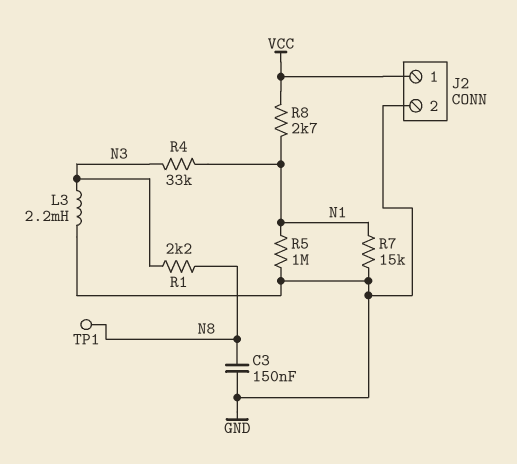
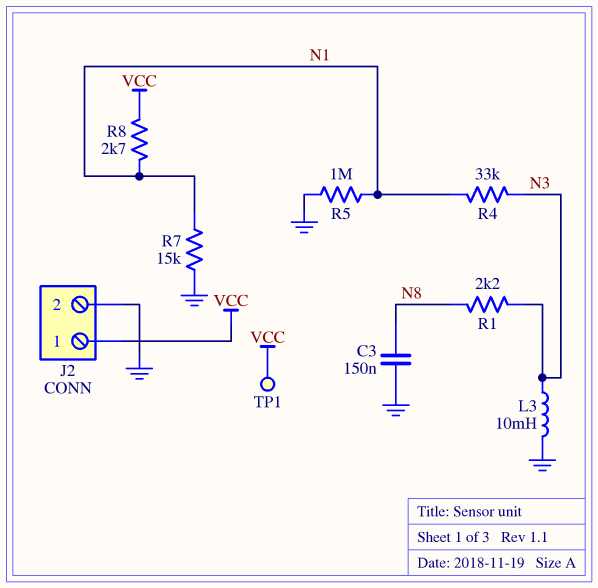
L3: 2.2mH (GND, N3) -> 10mH (GND, N3)
TP1: test point (N8) -> test point (VCC)

